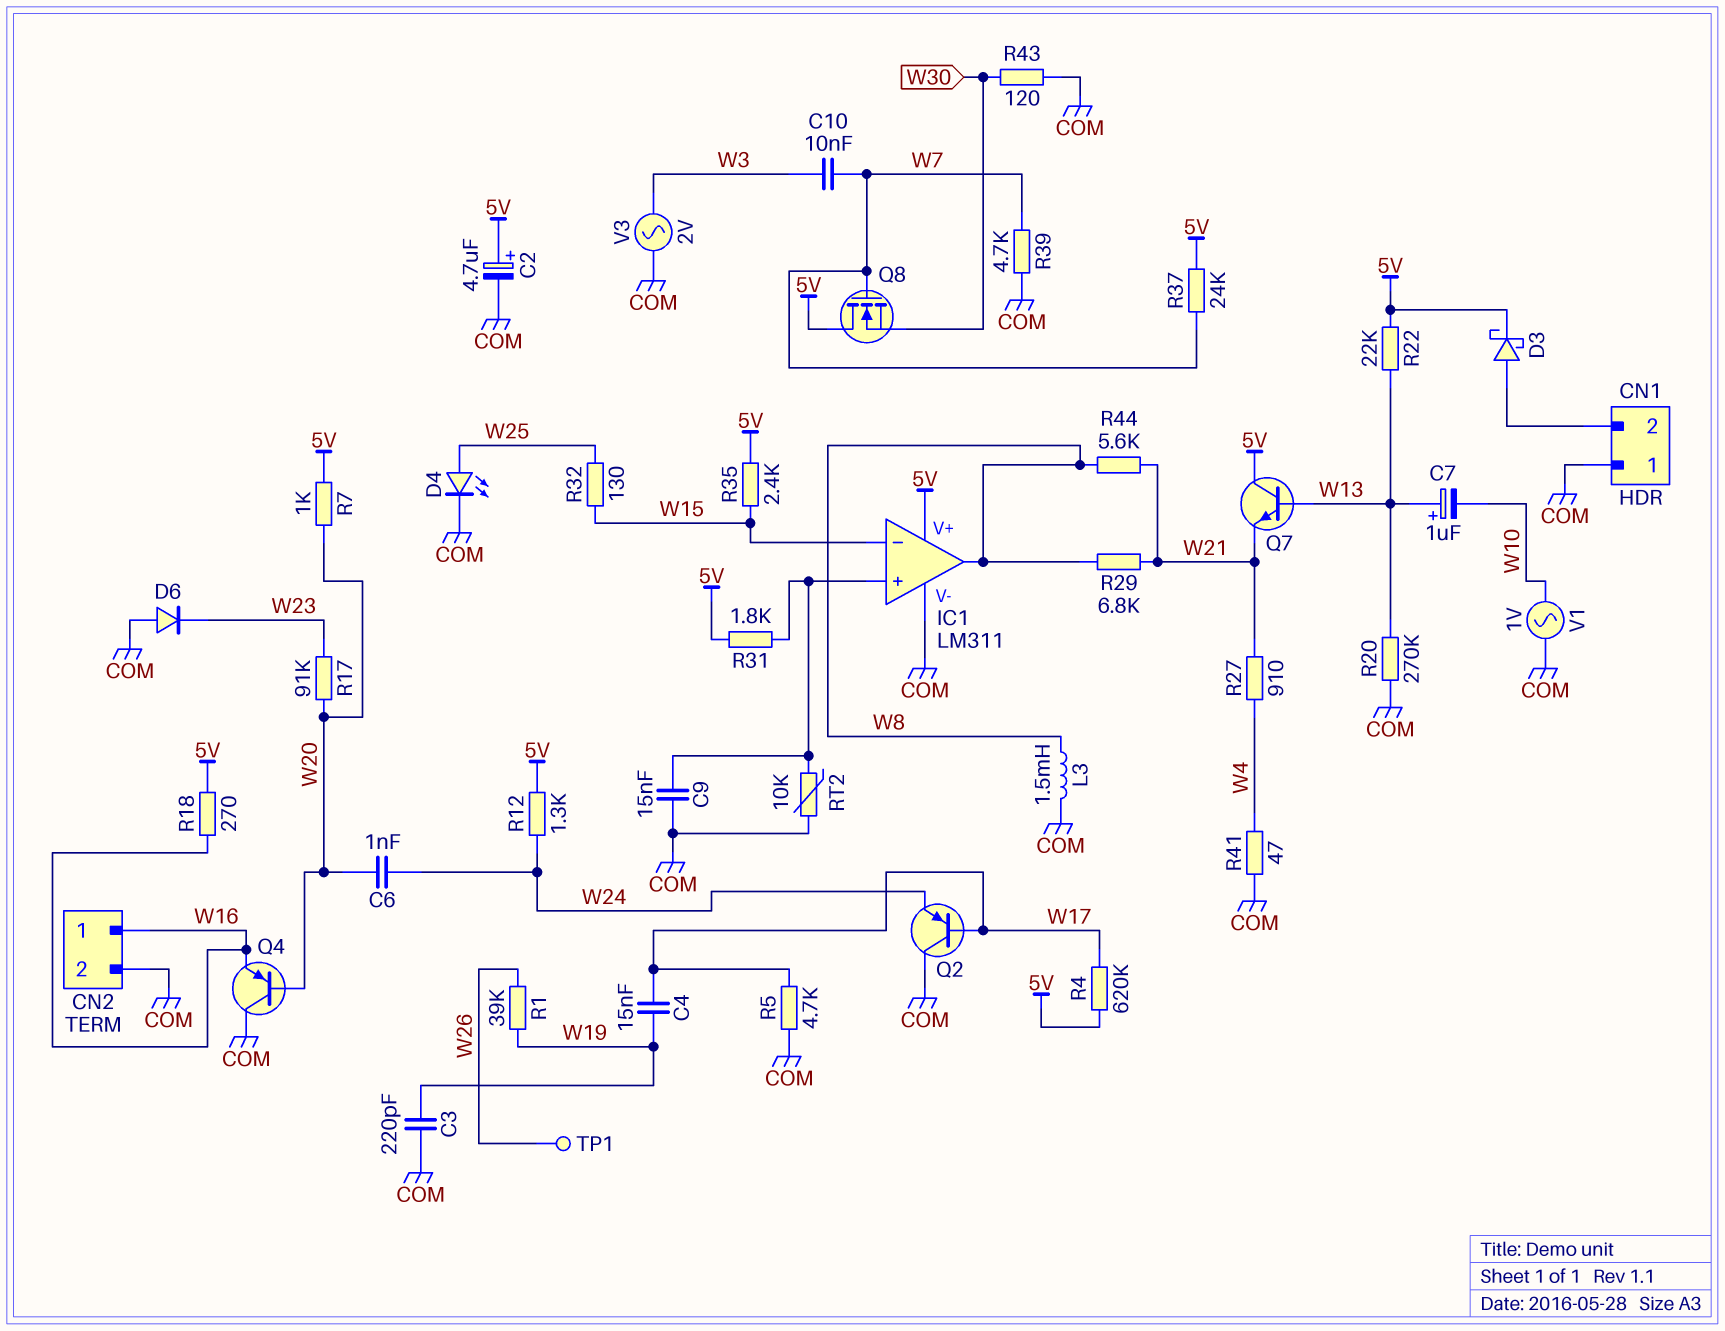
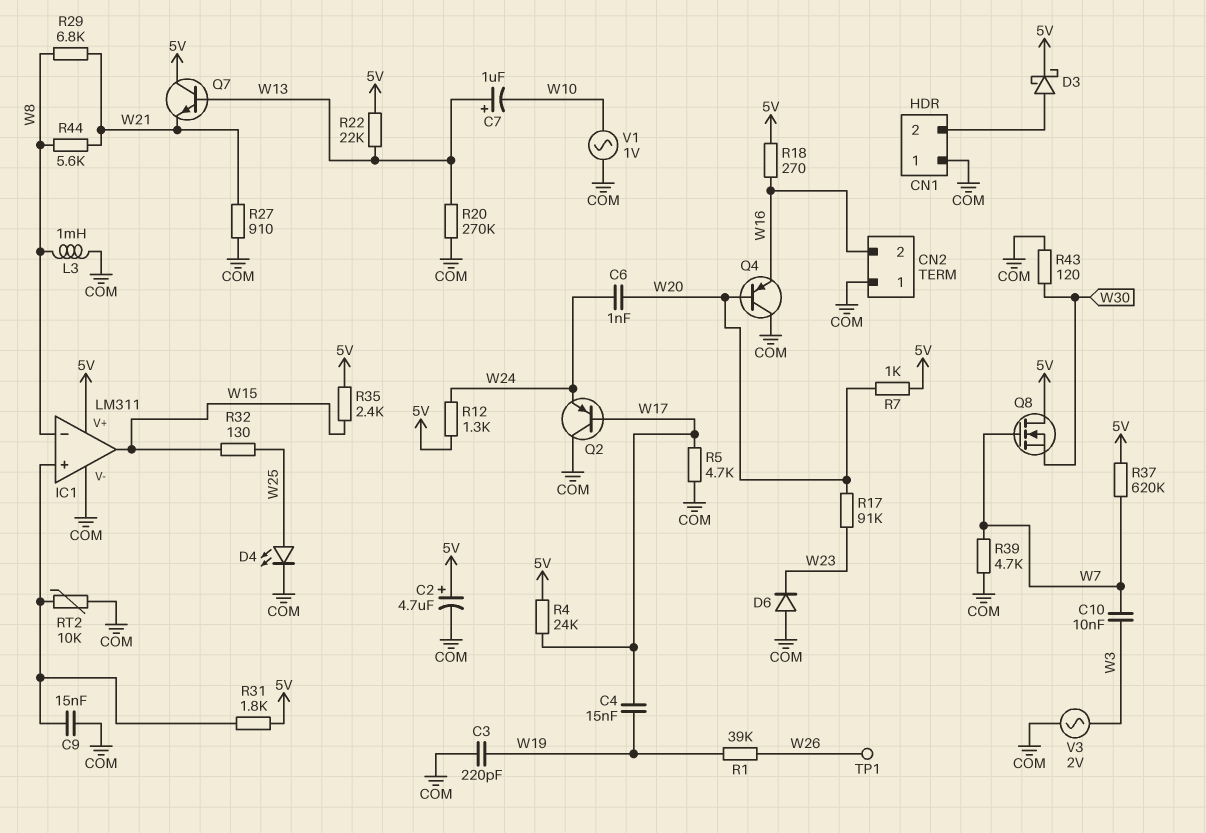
CN2 pin 1: W16 -> COM
CN2 pin 2: COM -> W16
IC1 pin in-: W15 -> W8
IC1 pin out: W8 -> W15
L3: 1.5mH (COM, W8) -> 1mH (COM, W8)
R4: 620k (5V, W17) -> 24k (5V, W17)
R27: 910 (W4, W21) -> 910 (COM, W21)
R37: 24k (5V, W7) -> 620k (5V, W7)
R41: 47 (COM, W4) -> none

